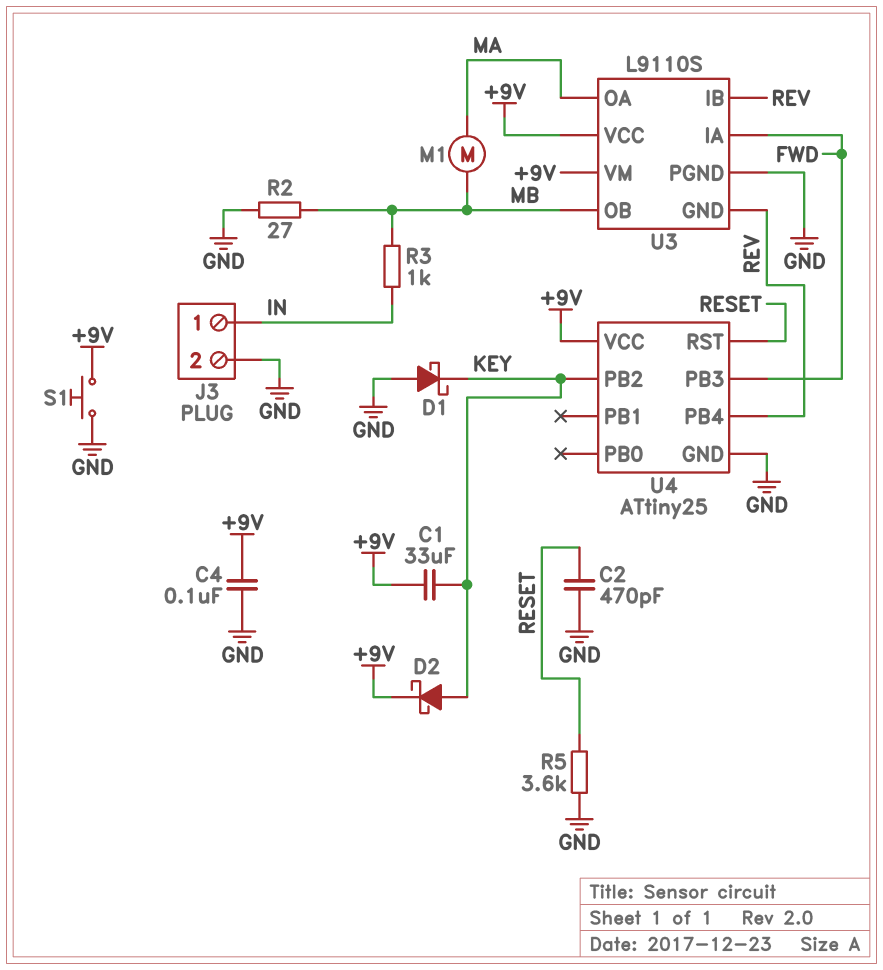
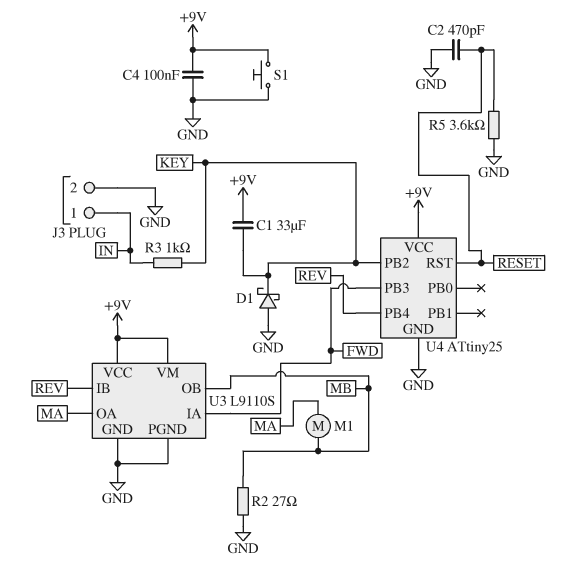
D2: schottky (A KEY, K +9V) -> none
R3: 1k (IN, MB) -> 1k (IN, KEY)
U3 pin GND: REV -> GND

